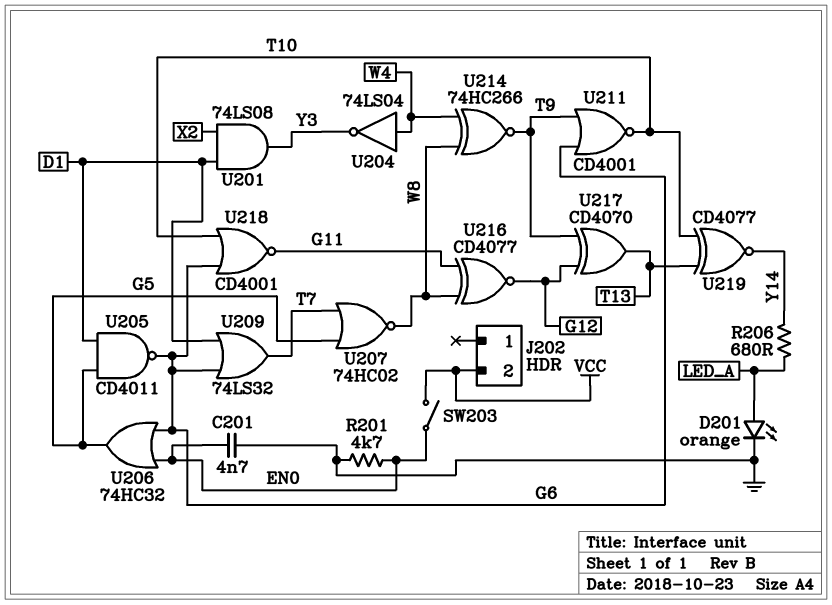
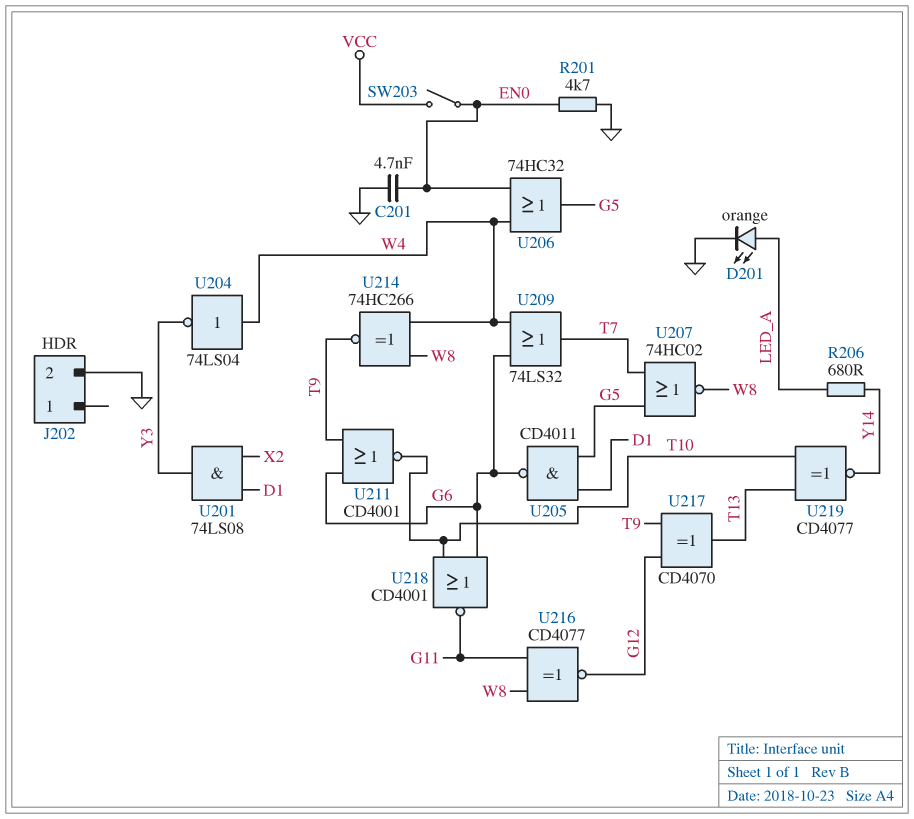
J202 pin 2: VCC -> GND
U206: OR 74HC32 (in EN0, in G6, out G5) -> OR 74HC32 (in EN0, in W4, out G5)
U209: OR 74LS32 (in D1, in G6, out T7) -> OR 74LS32 (in G6, in W4, out T7)

